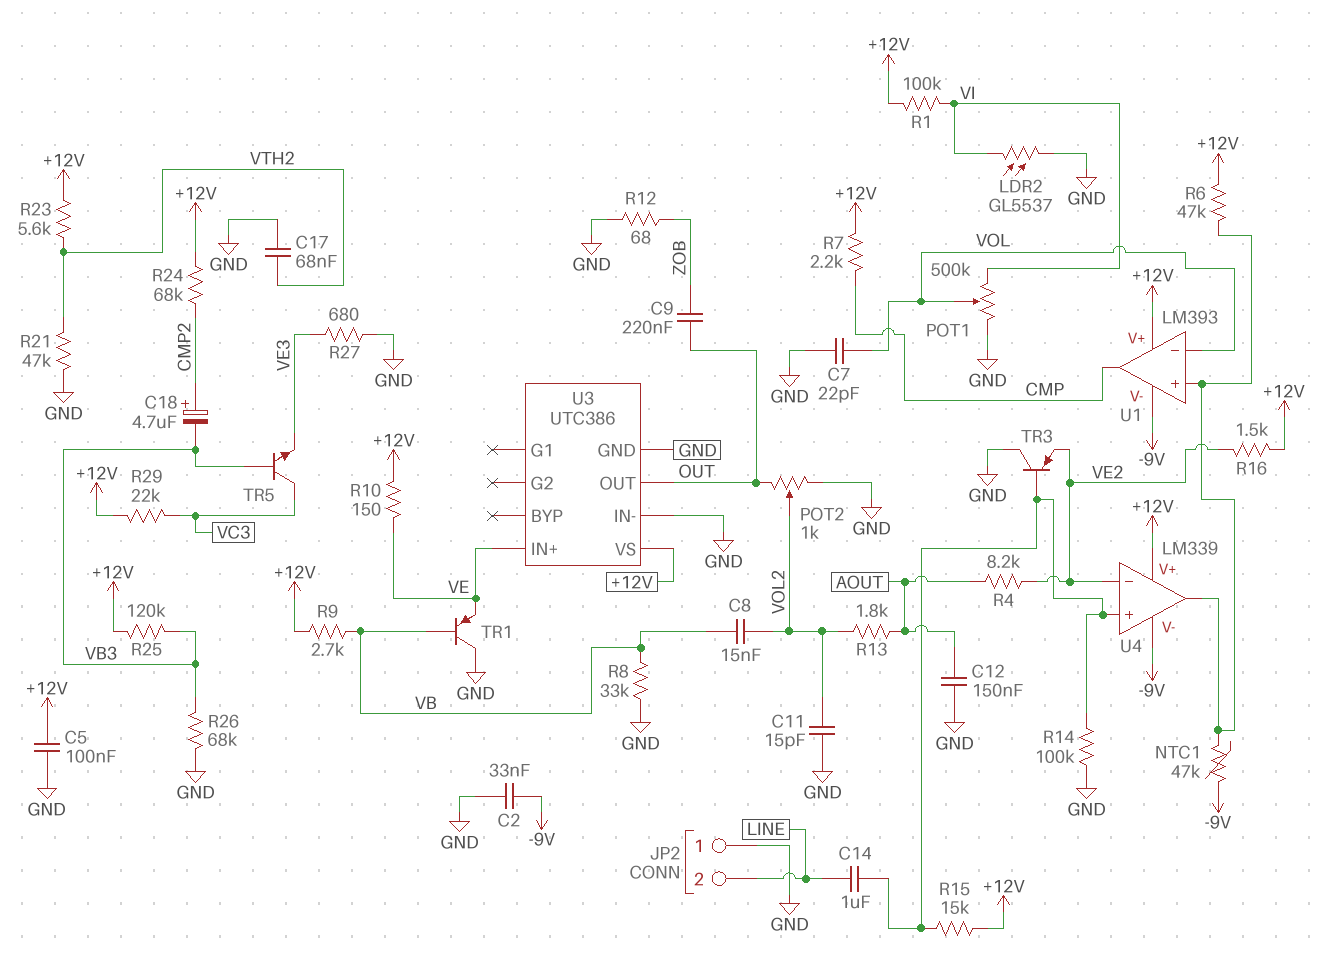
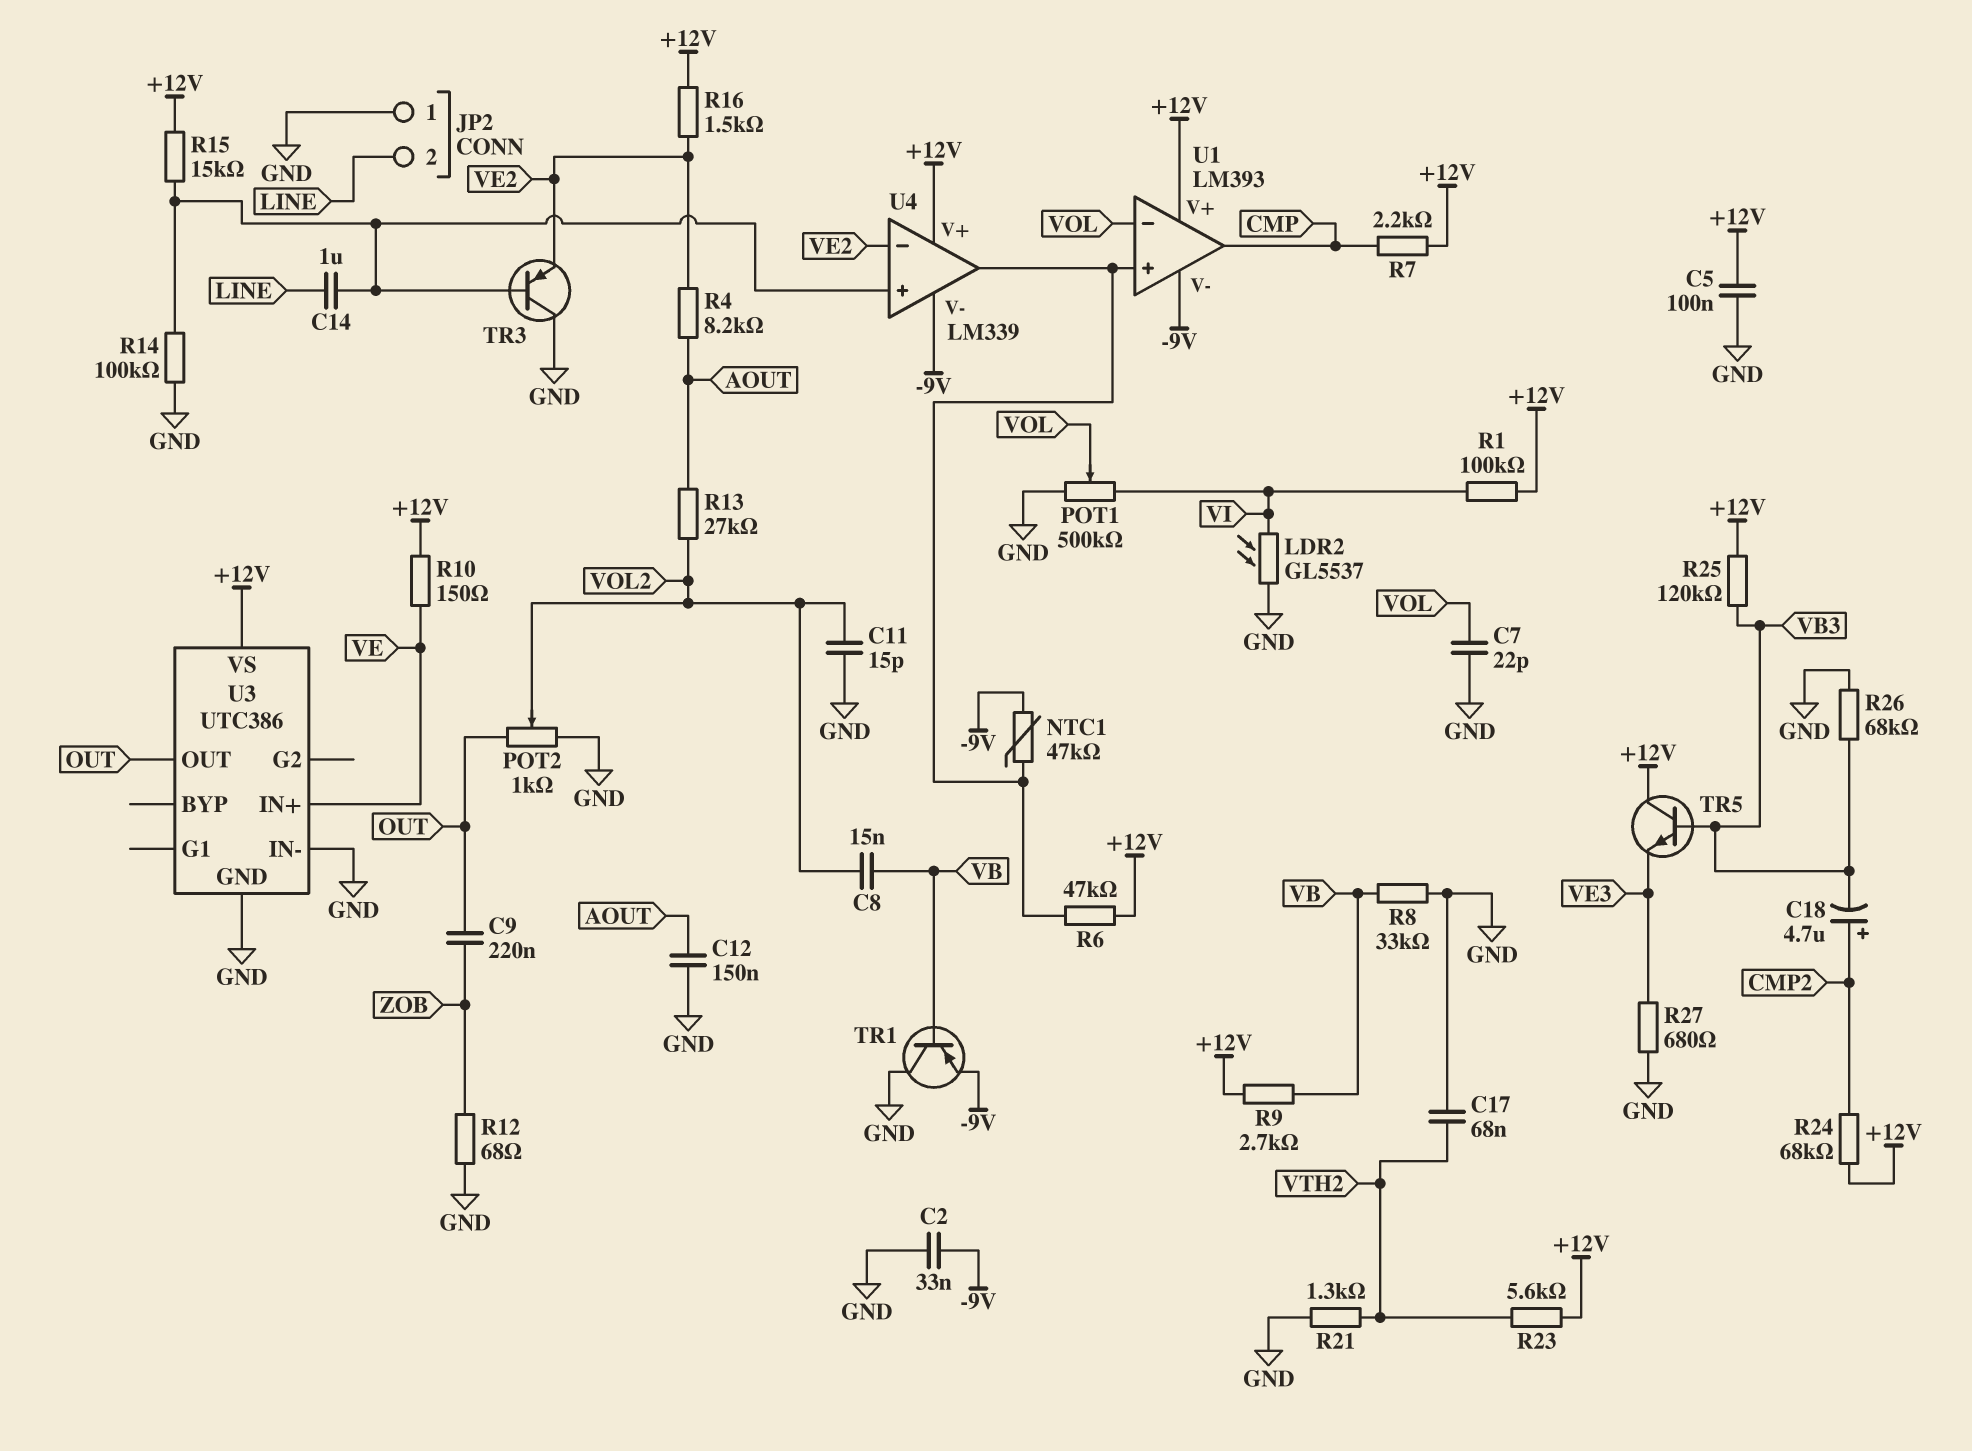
R13: 1.8k (AOUT, VOL2) -> 27k (AOUT, VOL2)
R21: 47k (GND, VTH2) -> 1.3k (GND, VTH2)
R29: 22k (+12V, VC3) -> none
TR1: PNP (B VB, C GND, E VE) -> PNP (B VB, C GND, E -9V)
TR5: NPN (B VB3, C VC3, E VE3) -> NPN (B VB3, C +12V, E VE3)

